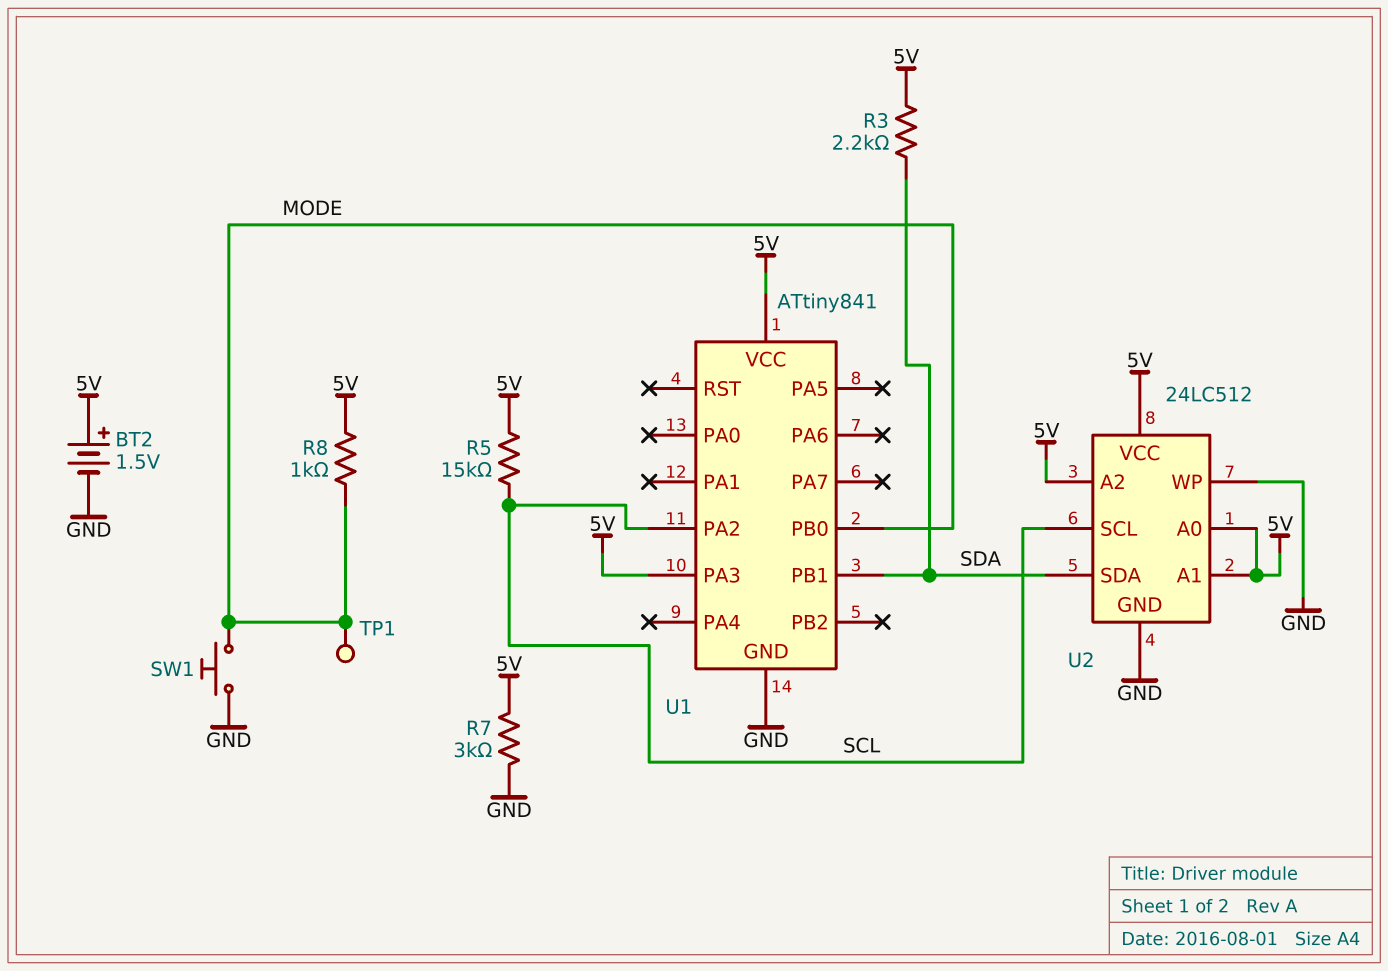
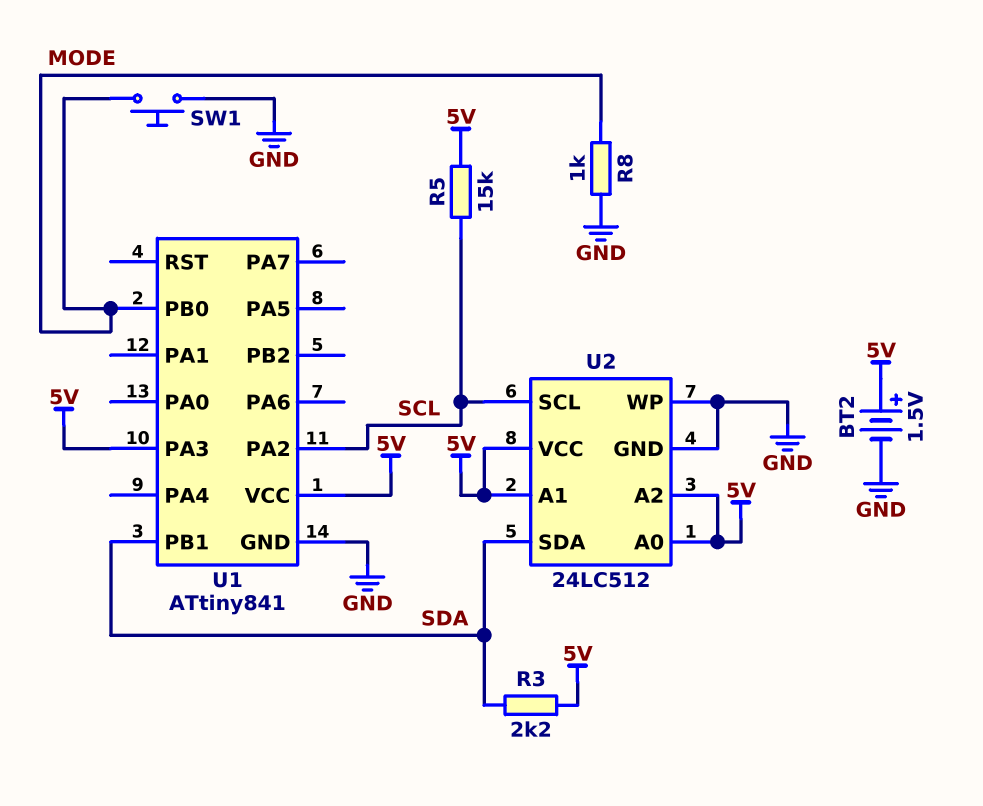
R7: 3k (5V, GND) -> none
R8: 1k (5V, MODE) -> 1k (GND, MODE)
TP1: test point (MODE) -> none

